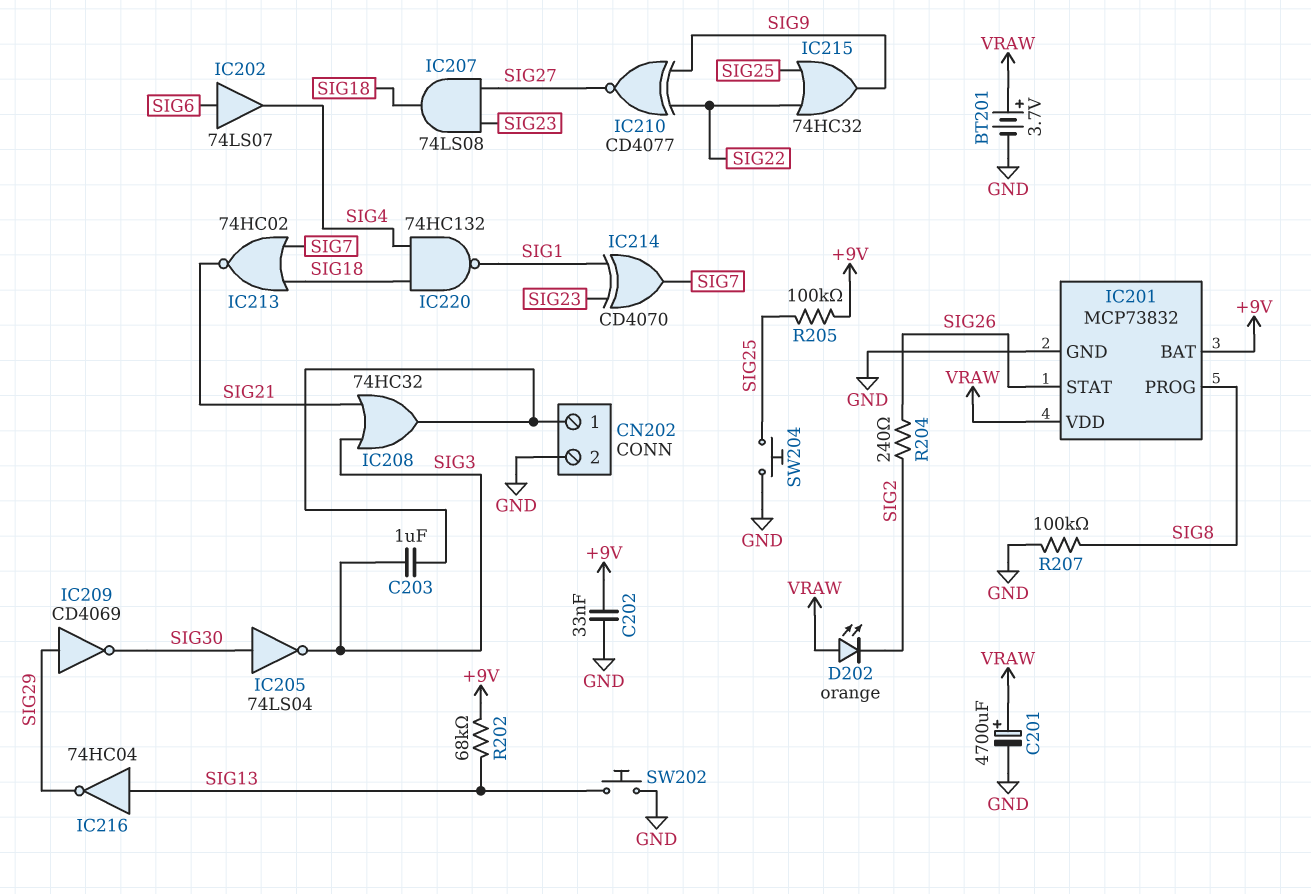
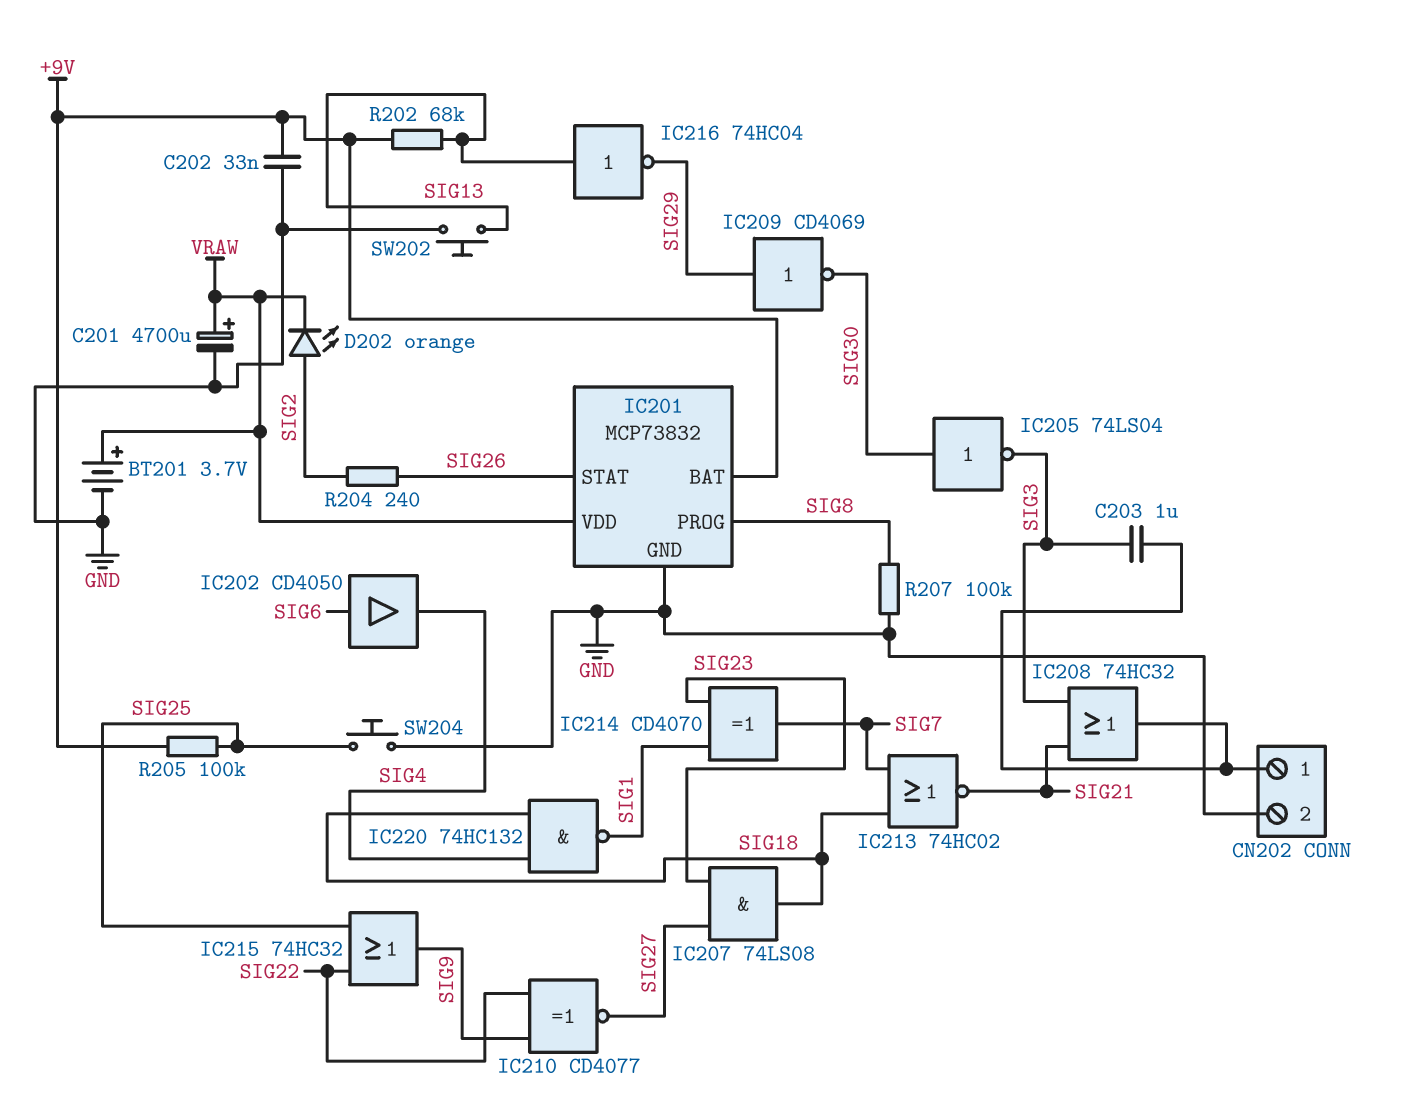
D202: LED orange (A VRAW, K SIG2) -> LED orange (A SIG2, K VRAW)
IC202: buffer 74LS07 (in SIG6, out SIG4) -> buffer CD4050 (in SIG6, out SIG4)

